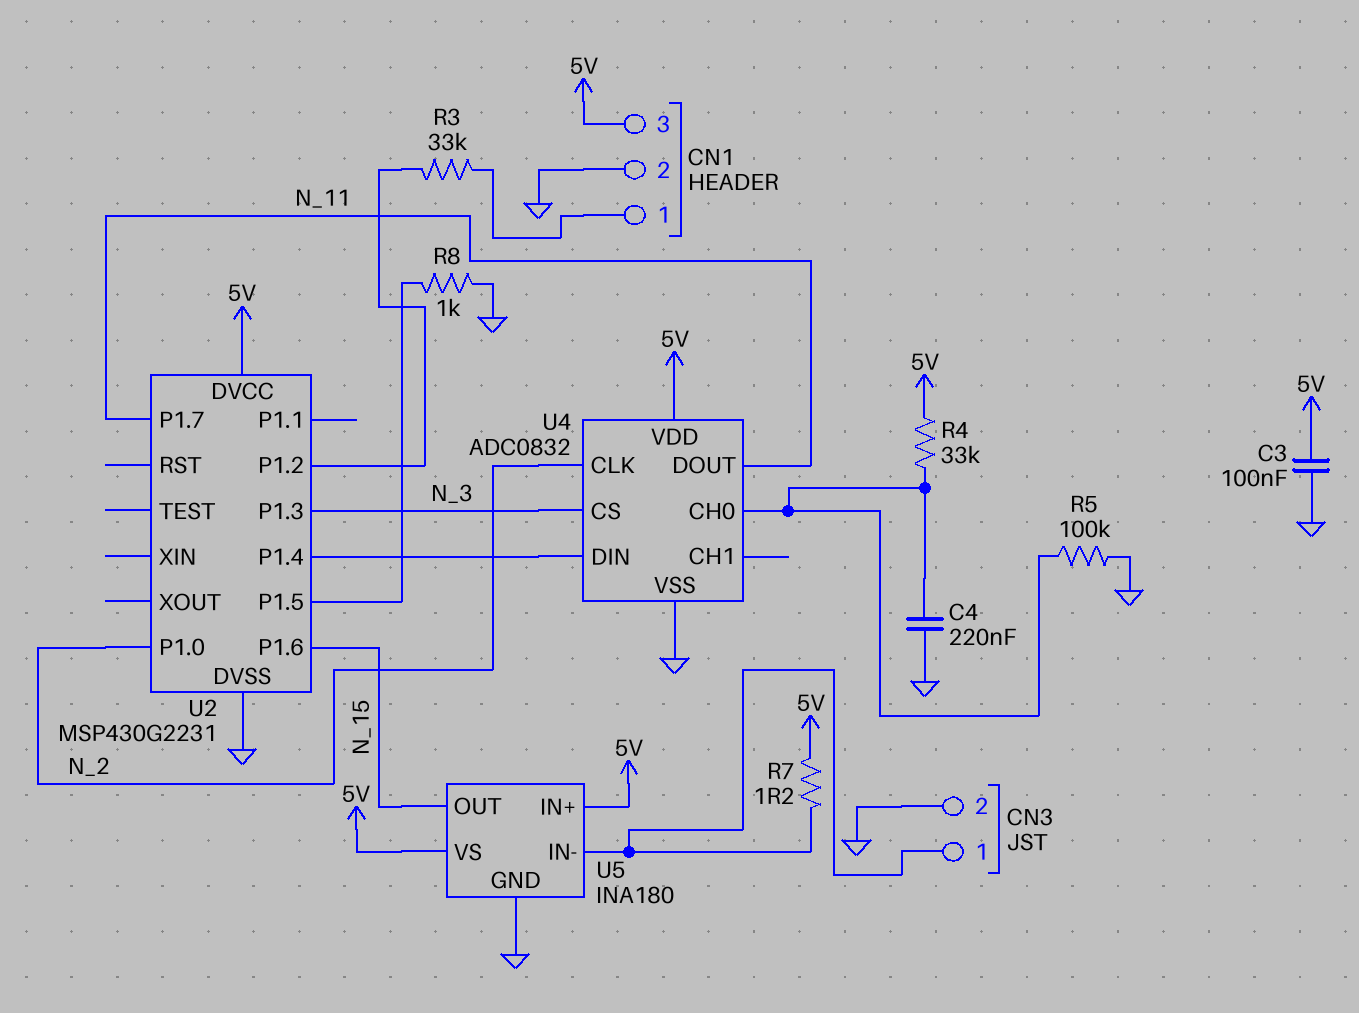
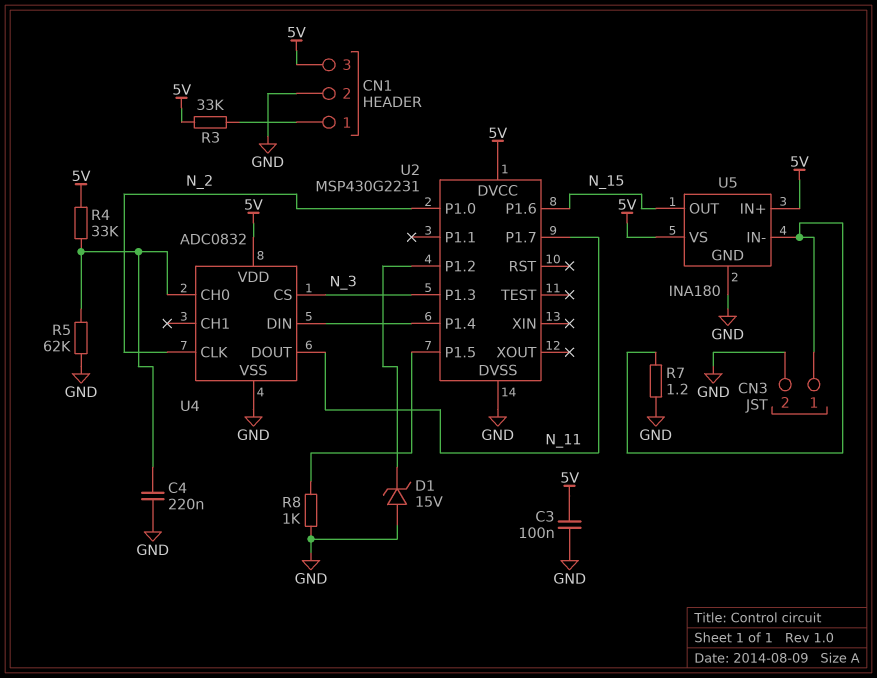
D1: none -> zener 15V (A GND, K U2/P1.2)
R3: 33k (CN1/1, U2/P1.2) -> 33k (5V, CN1/1)
R5: 100k (GND, U4/CH0) -> 62k (GND, U4/CH0)
R7: 1.2 (5V, CN3/1) -> 1.2 (CN3/1, GND)

